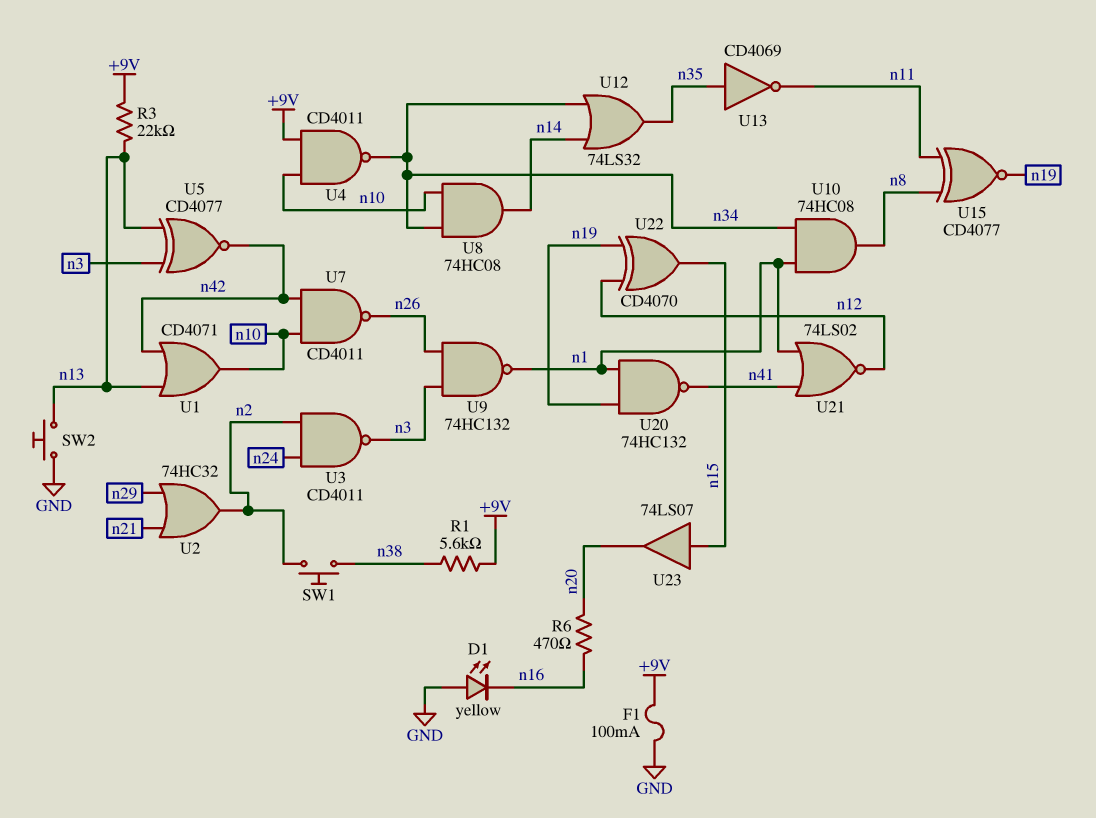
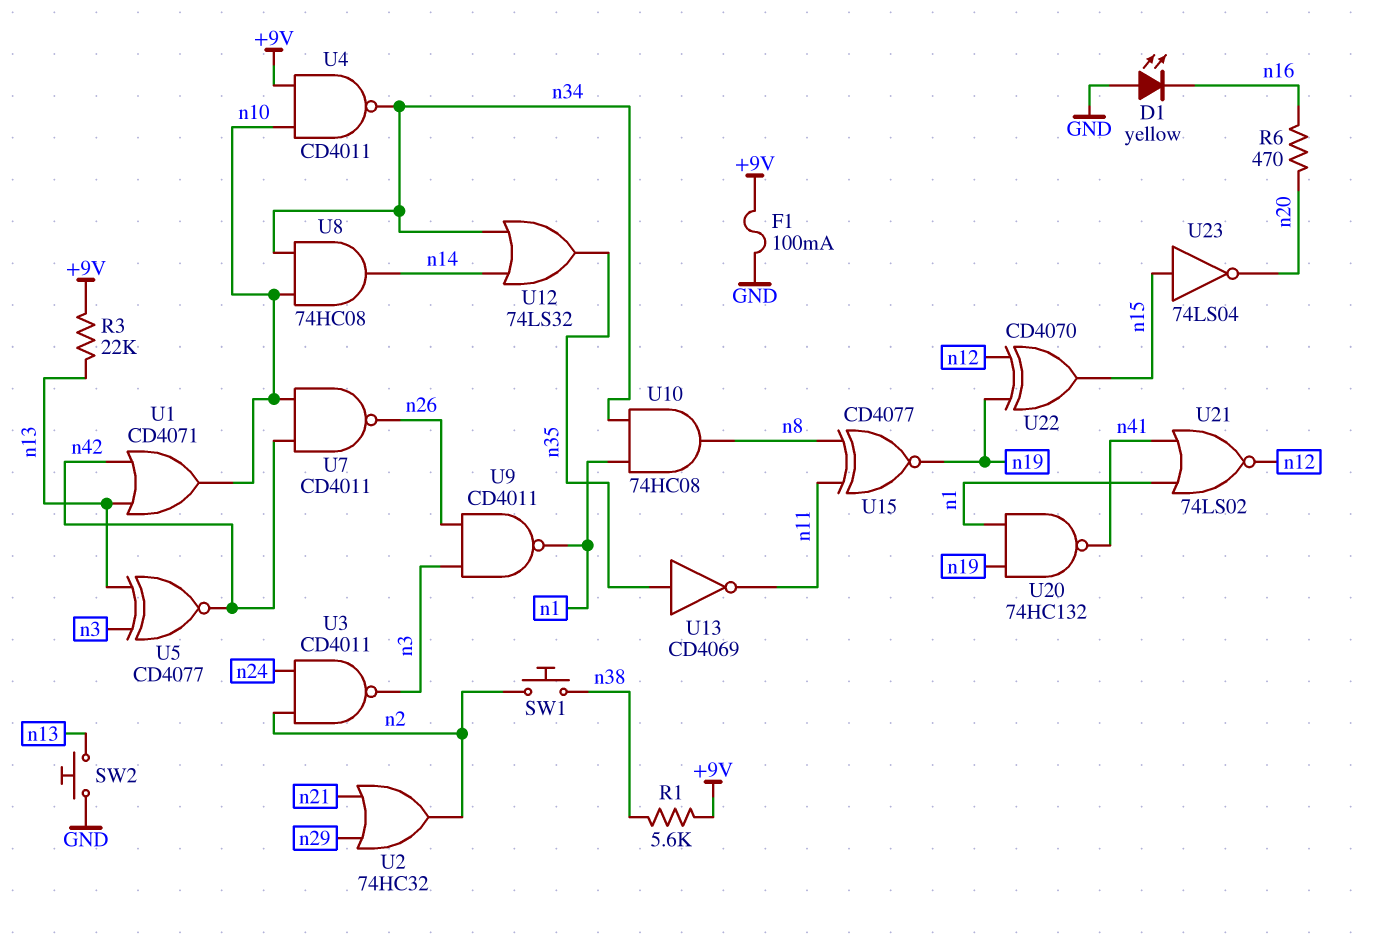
U9: NAND 74HC132 (in n3, in n26, out n1) -> NAND CD4011 (in n3, in n26, out n1)
U23: buffer 74LS07 (in n15, out n20) -> NOT 74LS04 (in n15, out n20)

